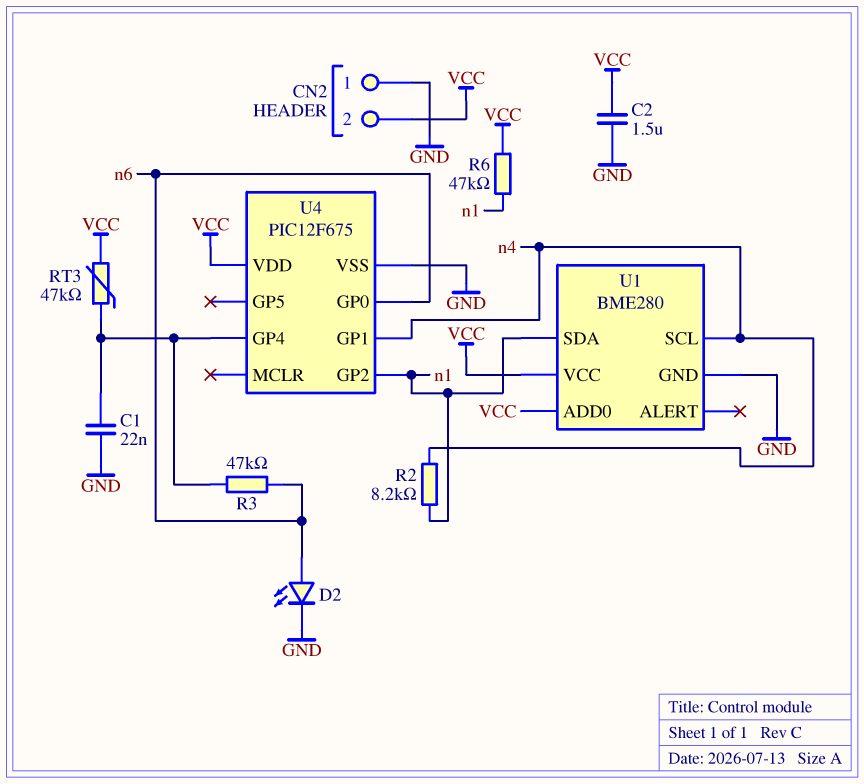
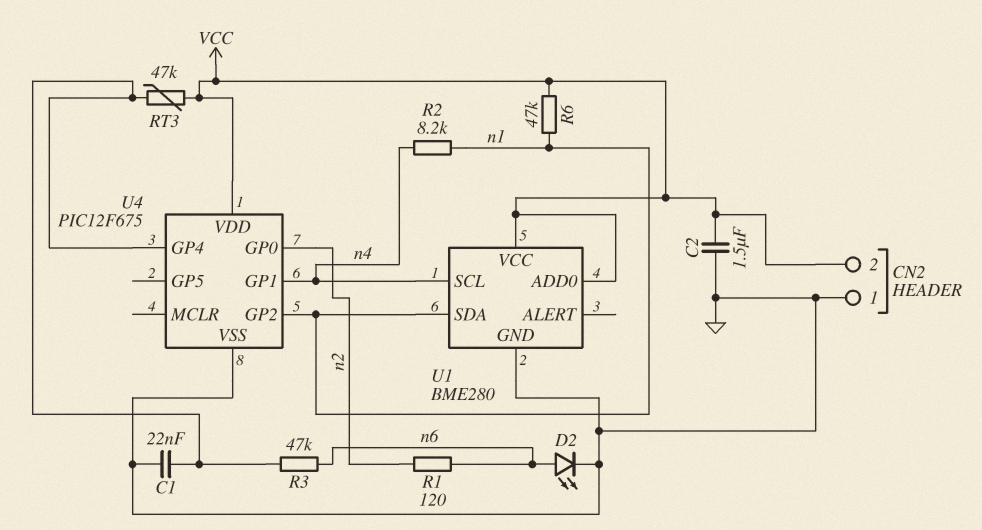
R1: none -> 120 (n2, n6)
U4 pin GP0: n6 -> n2

